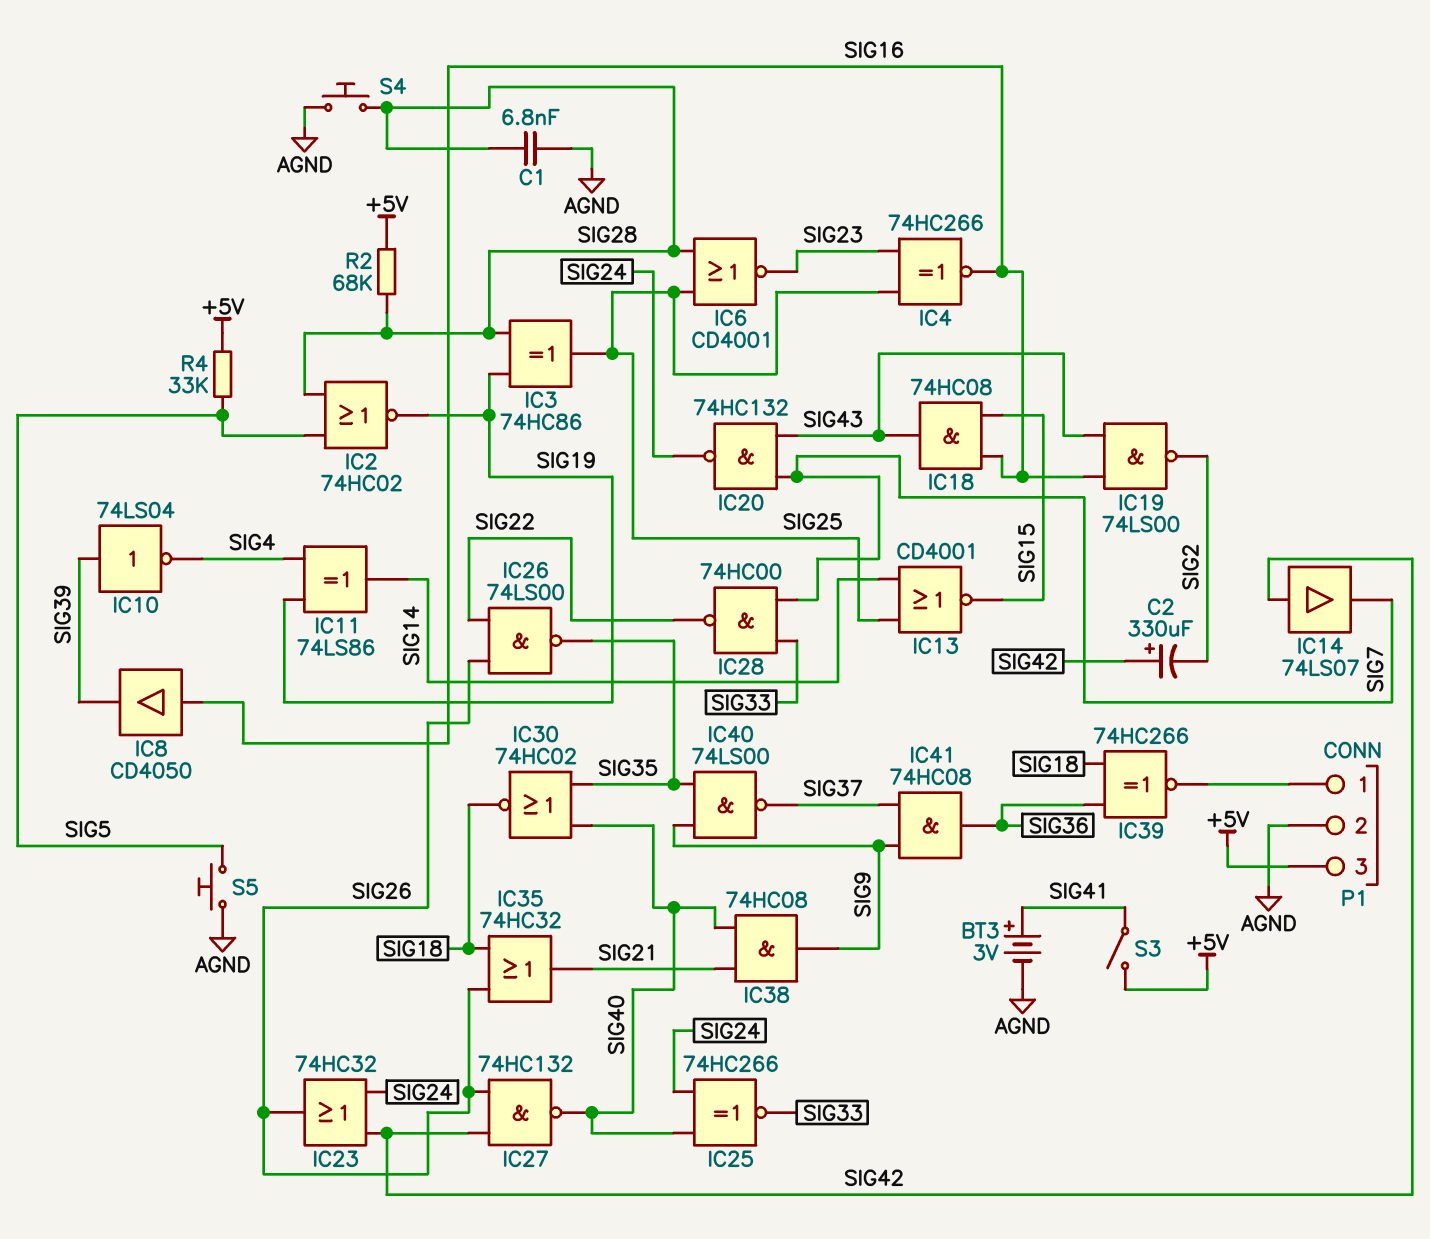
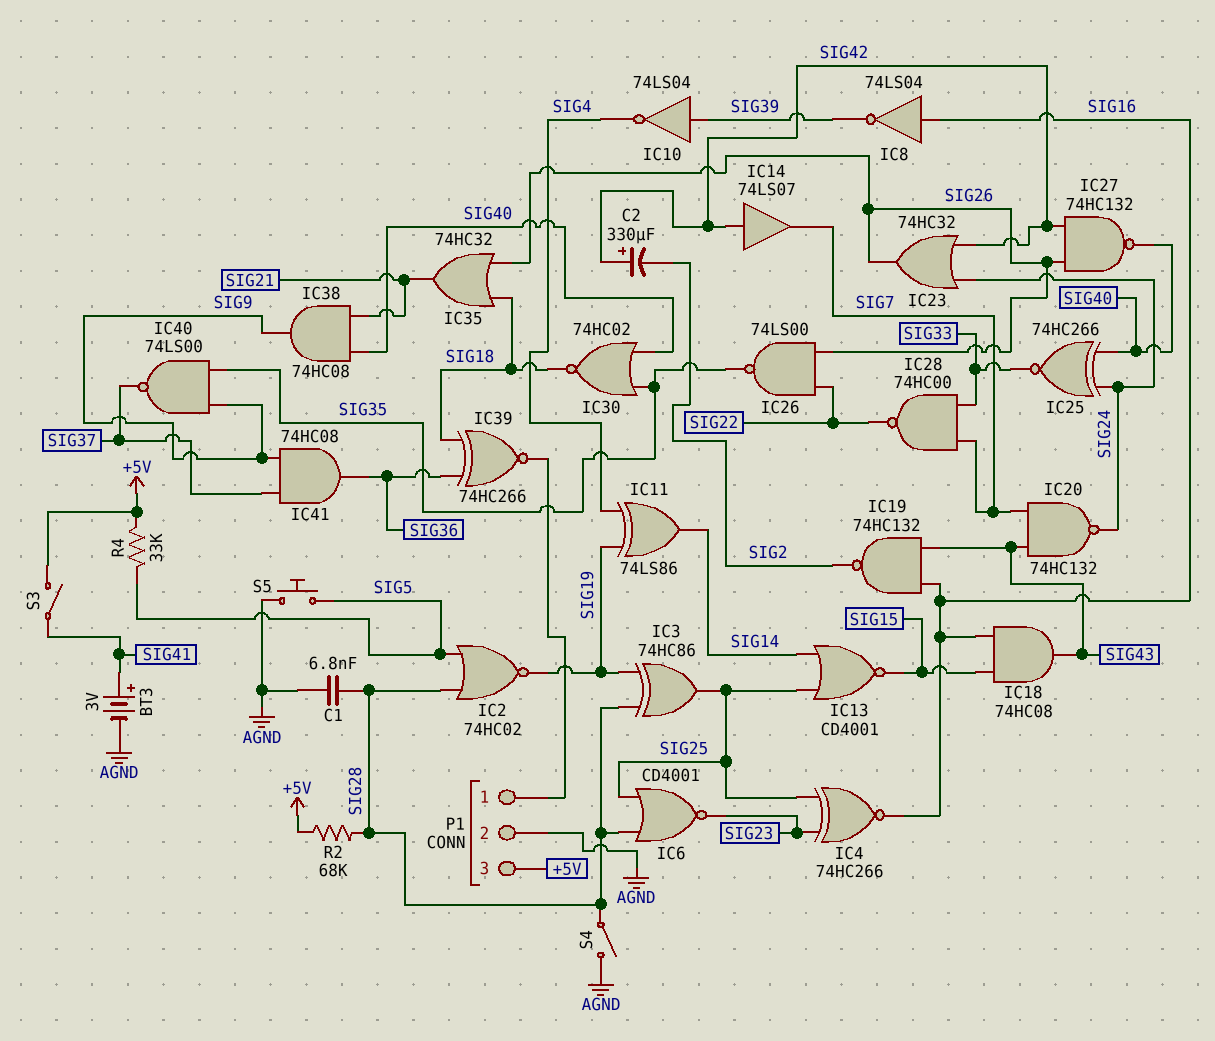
IC8: buffer CD4050 (in SIG16, out SIG39) -> NOT 74LS04 (in SIG16, out SIG39)
IC19: NAND 74LS00 (in SIG16, in SIG43, out SIG2) -> NAND 74HC132 (in SIG16, in SIG43, out SIG2)
S4: button (AGND, SIG28) -> switch (AGND, SIG28)

